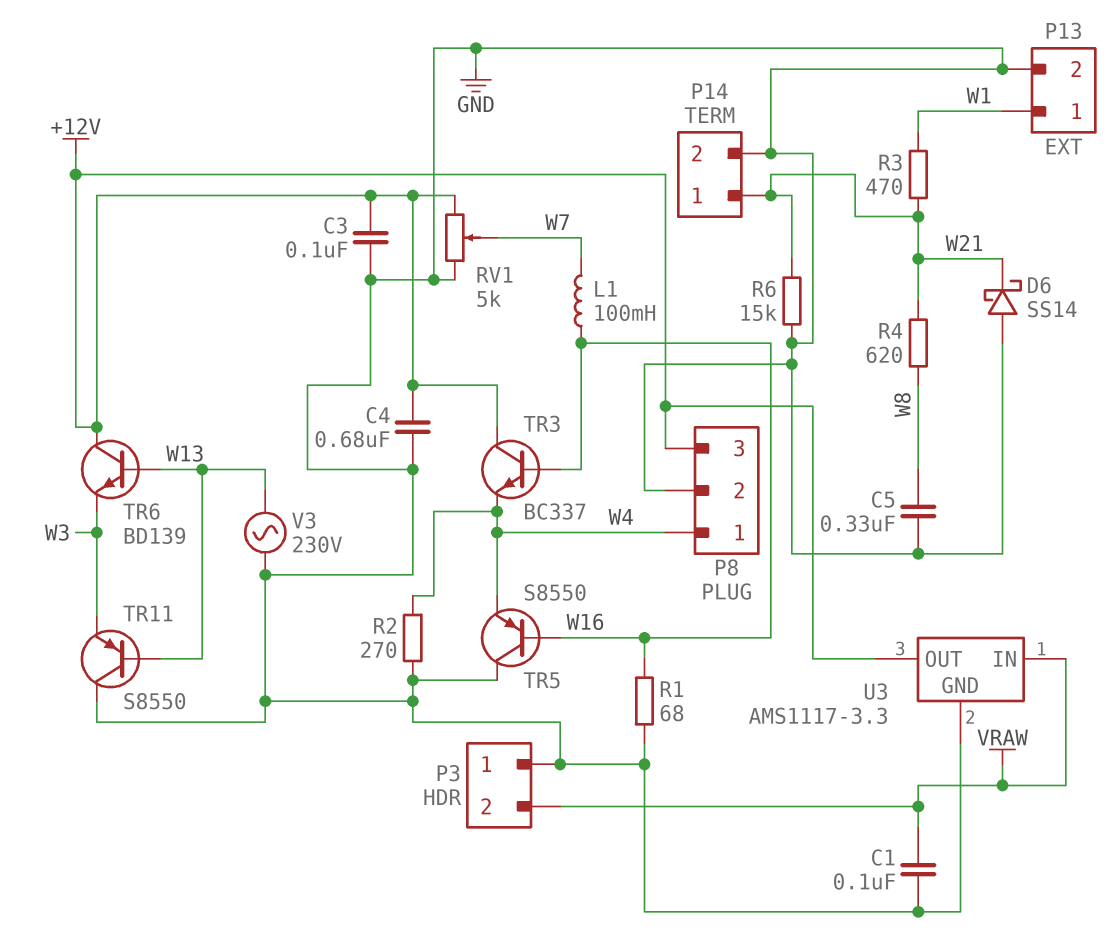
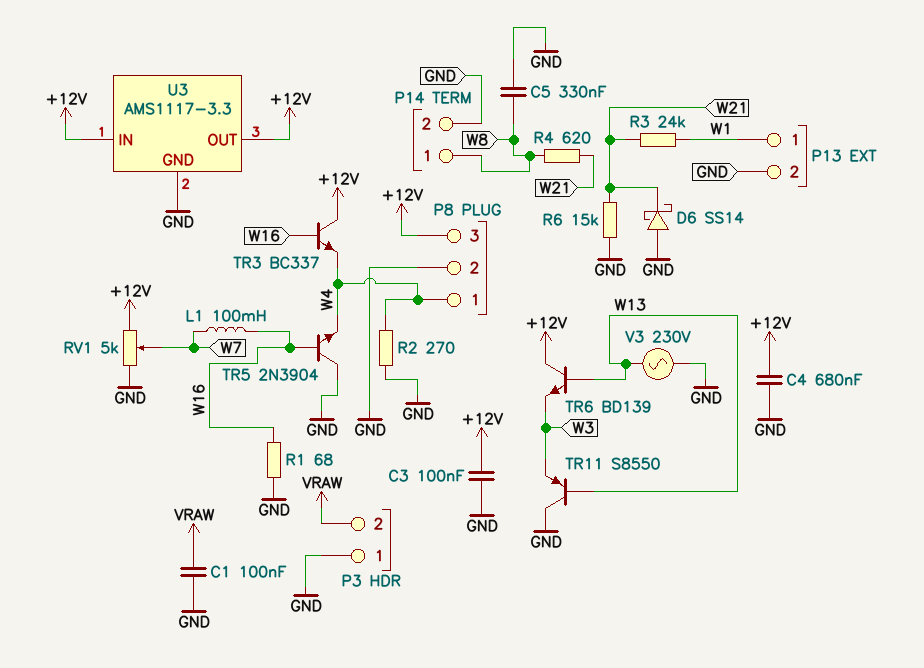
P14 pin 1: W21 -> W8
R3: 470 (W1, W21) -> 24k (W1, W21)
TR5: PNP S8550 (B W16, C GND, E W4) -> NPN 2N3904 (B W16, C GND, E W4)
U3 pin IN: VRAW -> +12V

